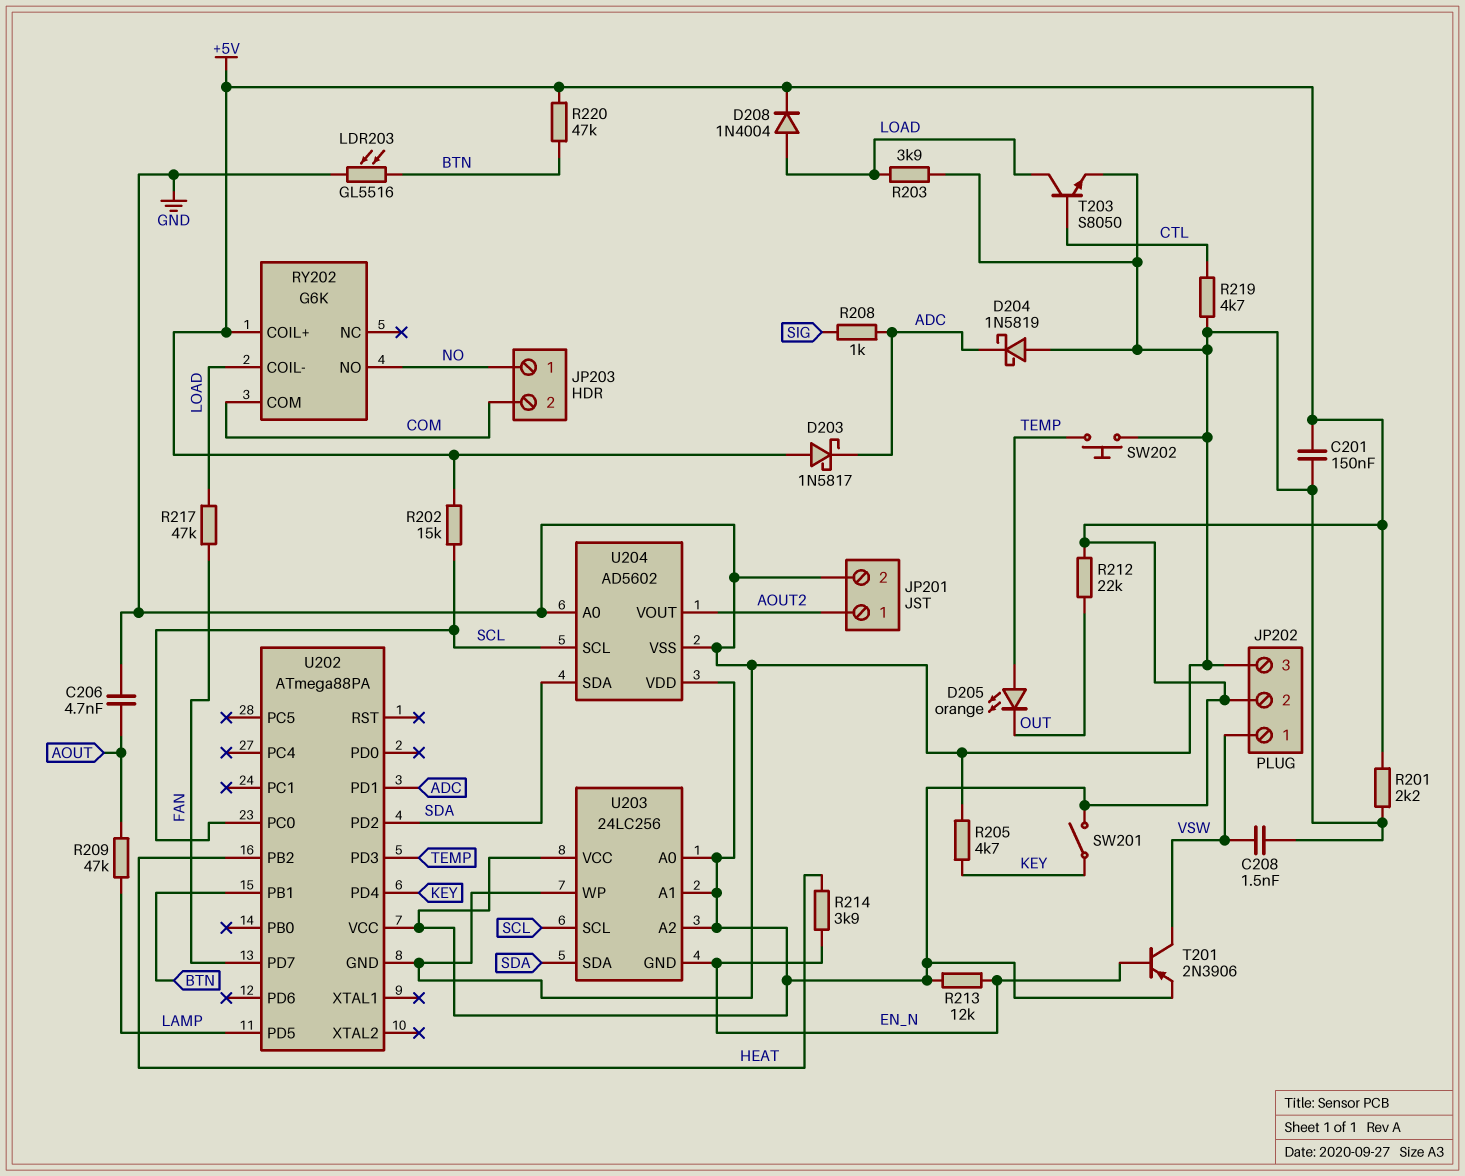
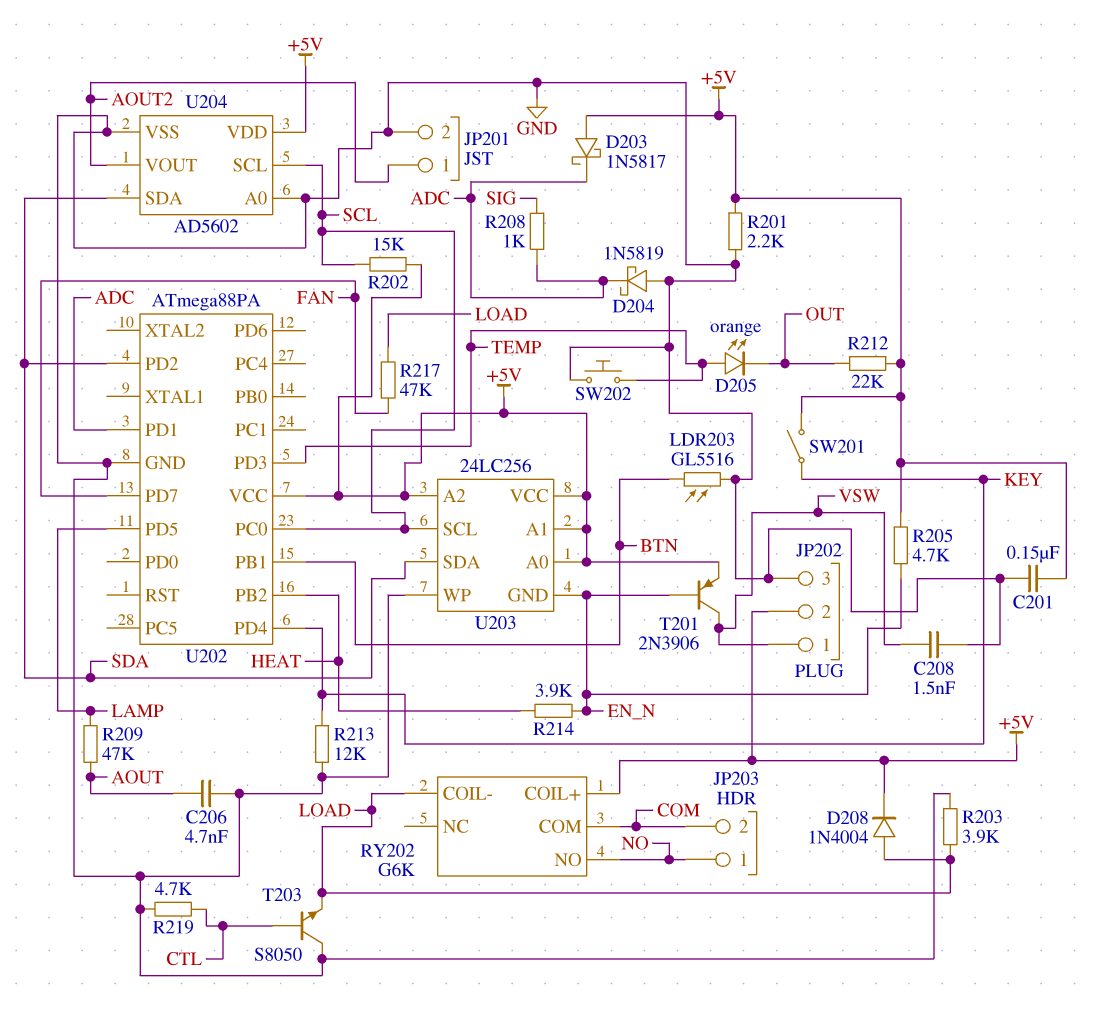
R205: 4.7k (GND, KEY) -> 4.7k (+5V, EN_N)
R213: 12k (+5V, EN_N) -> 12k (GND, KEY)
R220: 47k (+5V, BTN) -> none
T203: NPN S8050 (B CTL, C LOAD, E GND) -> NPN S8050 (B CTL, C GND, E LOAD)

